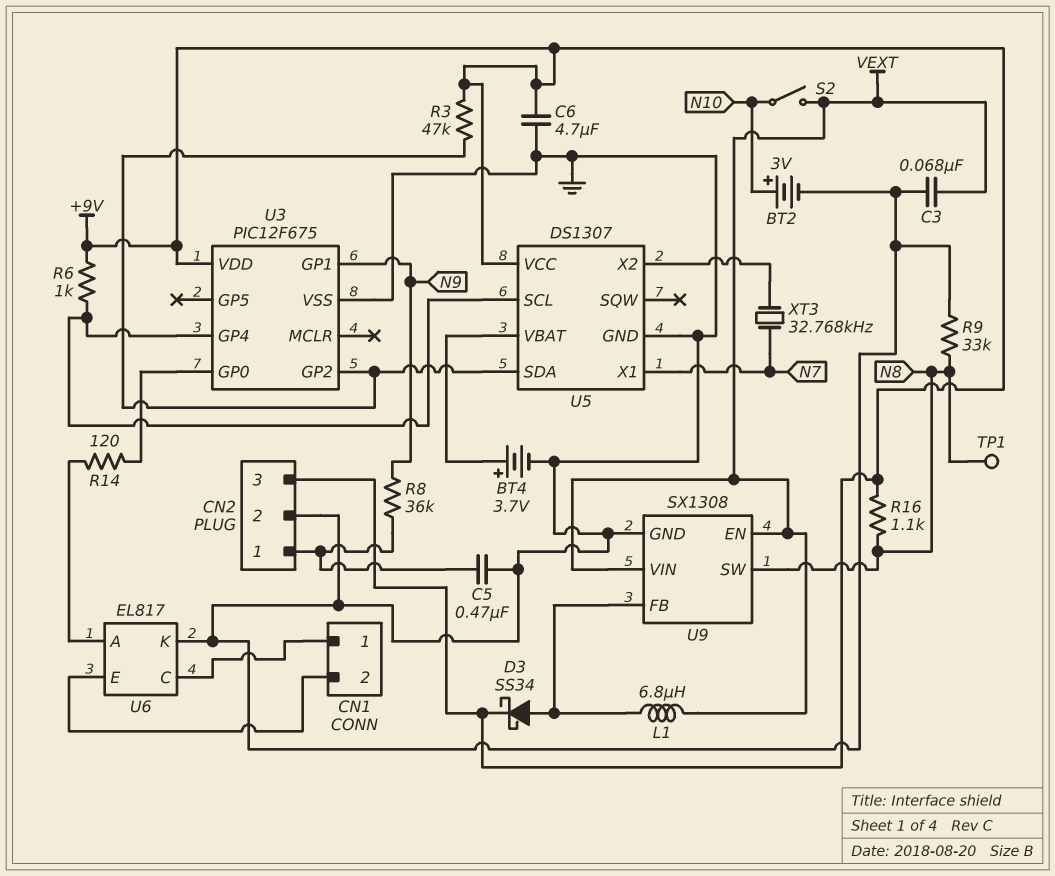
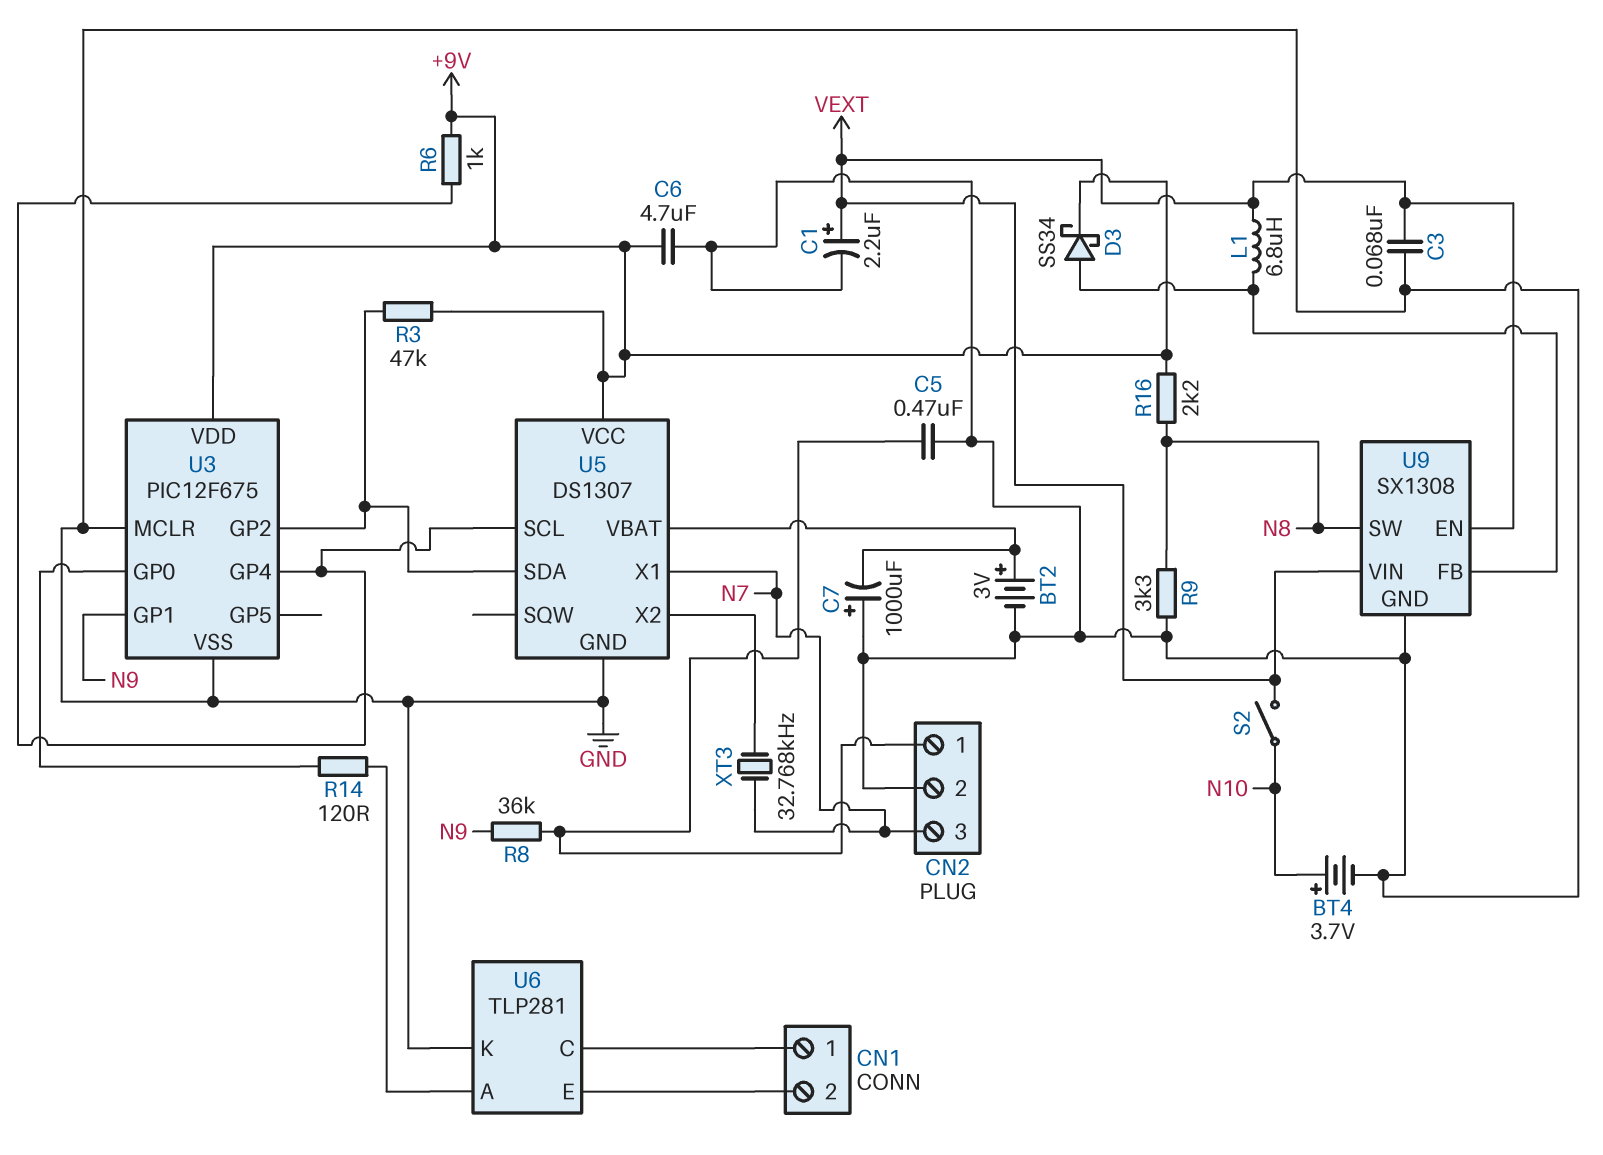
BT2: 3V (plus N10, minus GND) -> 3V (plus U5/VBAT, minus GND)
BT4: 3.7V (plus U5/VBAT, minus GND) -> 3.7V (plus N10, minus GND)
C1: none -> 2.2uF (plus VEXT, minus GND)
C7: none -> 1000uF (plus GND, minus U5/VBAT)
CN2 pin 3: +9V -> N7
R9: 33k (GND, N8) -> 3.3k (GND, N8)
R16: 1.1k (+9V, N8) -> 2.2k (+9V, N8)
TP1: test point (N8) -> none
U3 pin MCLR: none -> GND
U6: EL817 -> TLP281

